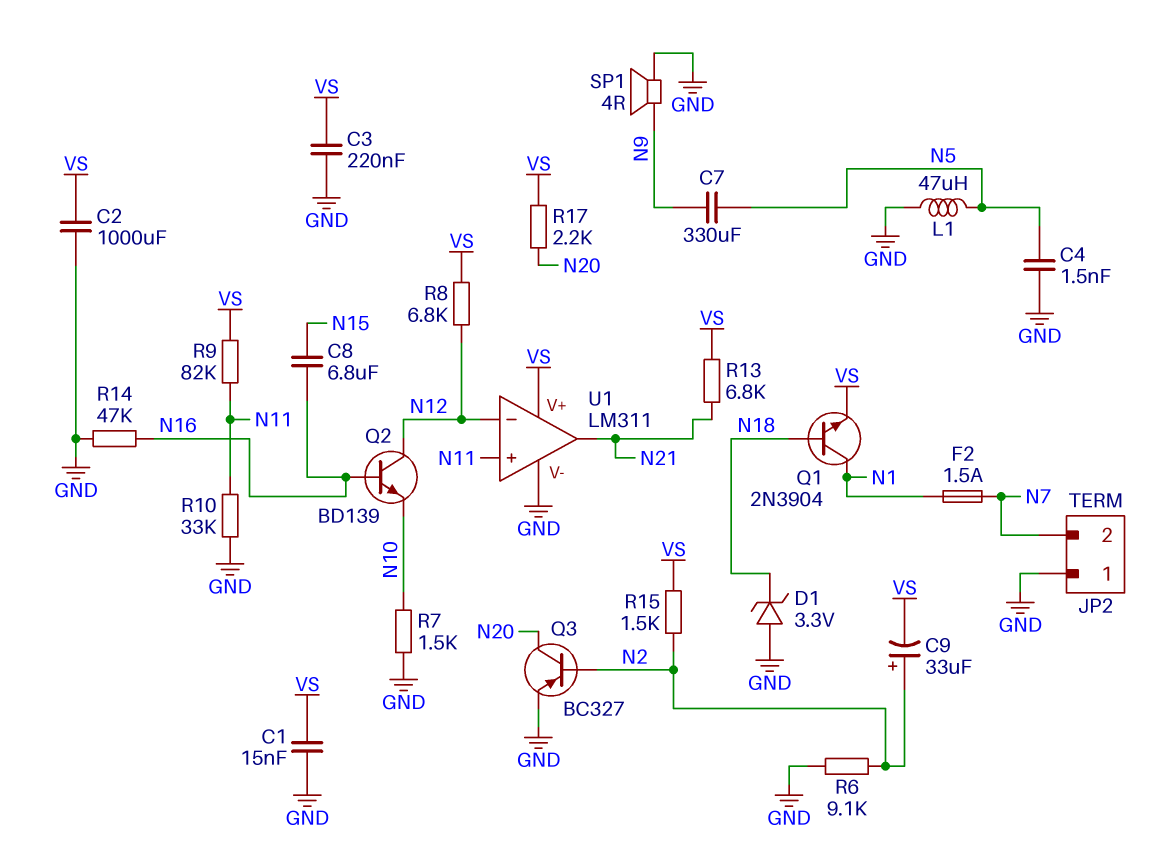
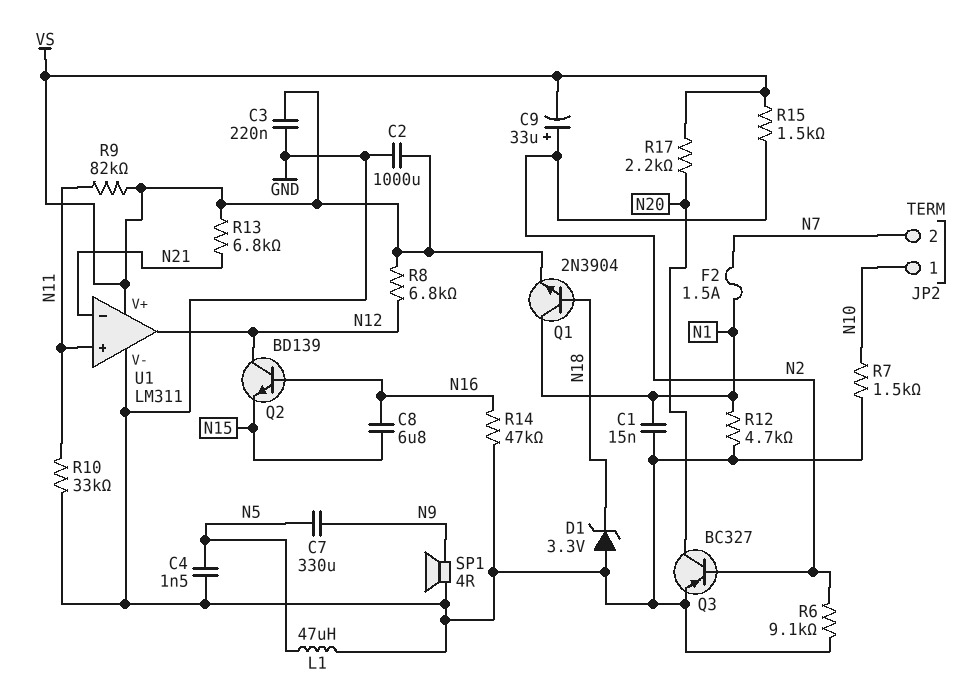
C1: 15nF (GND, VS) -> 15nF (GND, N1)
JP2 pin 1: GND -> N10
Q2: NPN BD139 (B N16, C N12, E N10) -> NPN BD139 (B N16, C N12, E N15)
R12: none -> 4.7k (GND, N1)
U1 pin in-: N12 -> N21
U1 pin out: N21 -> N12

